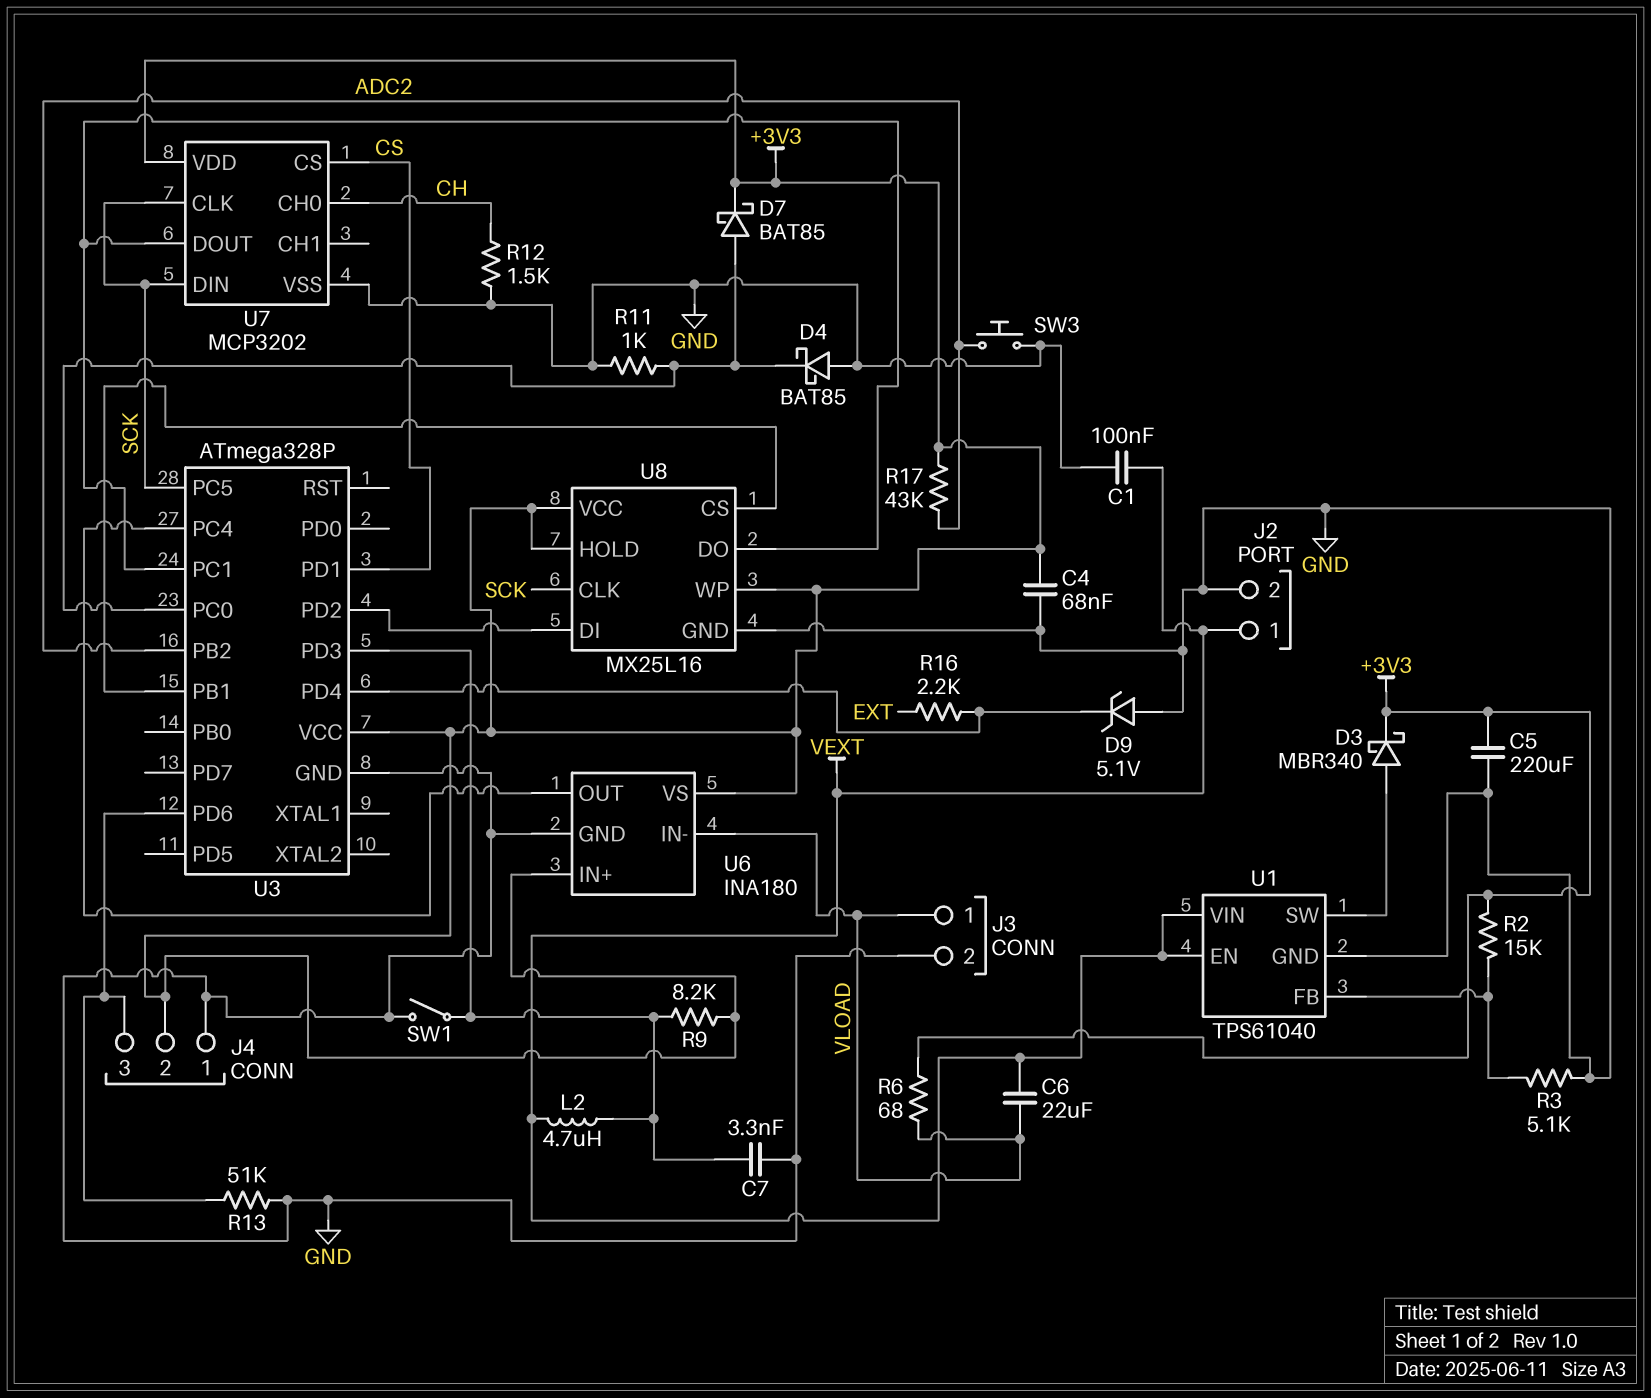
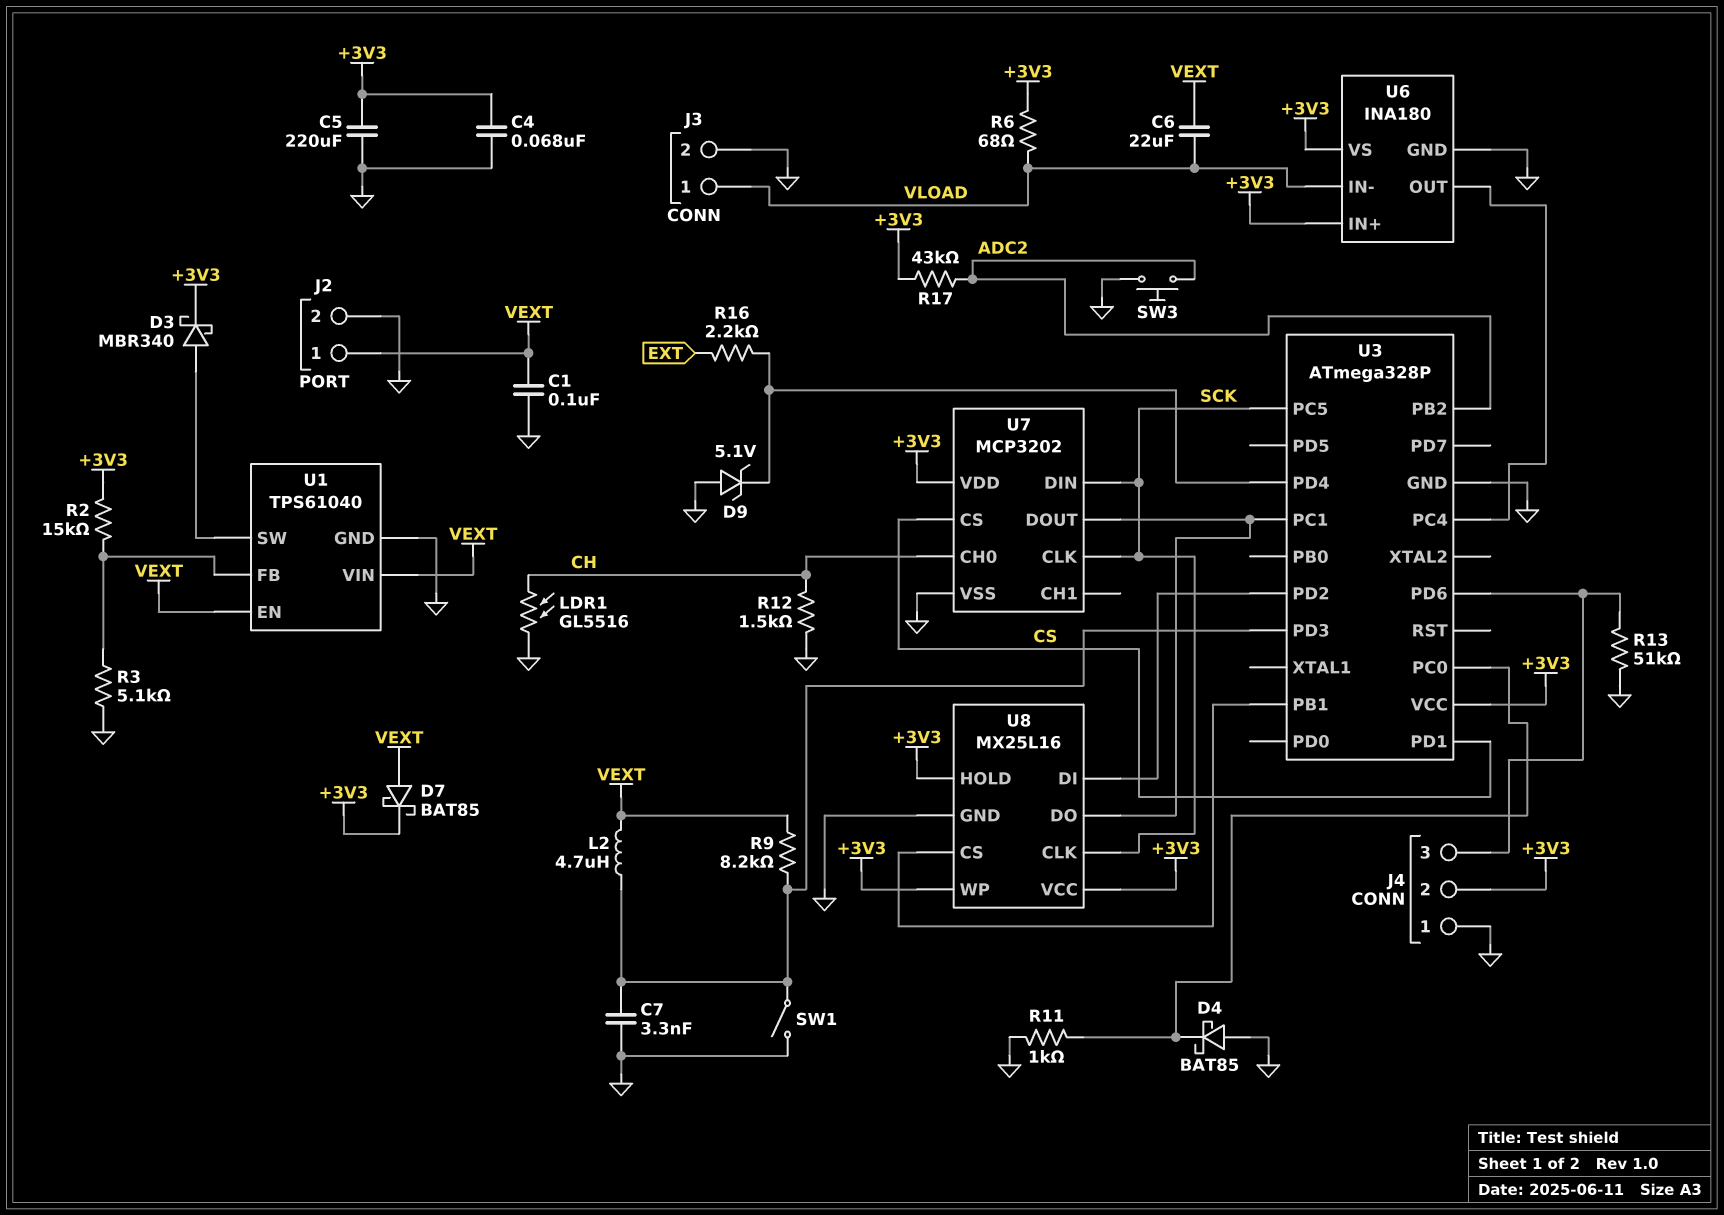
D7: schottky BAT85 (A U3/PC0, K +3V3) -> schottky BAT85 (A VEXT, K +3V3)
LDR1: none -> GL5516 (CH, GND)
R9: 8.2k (+3V3, U3/PD3) -> 8.2k (U3/PD3, VEXT)

